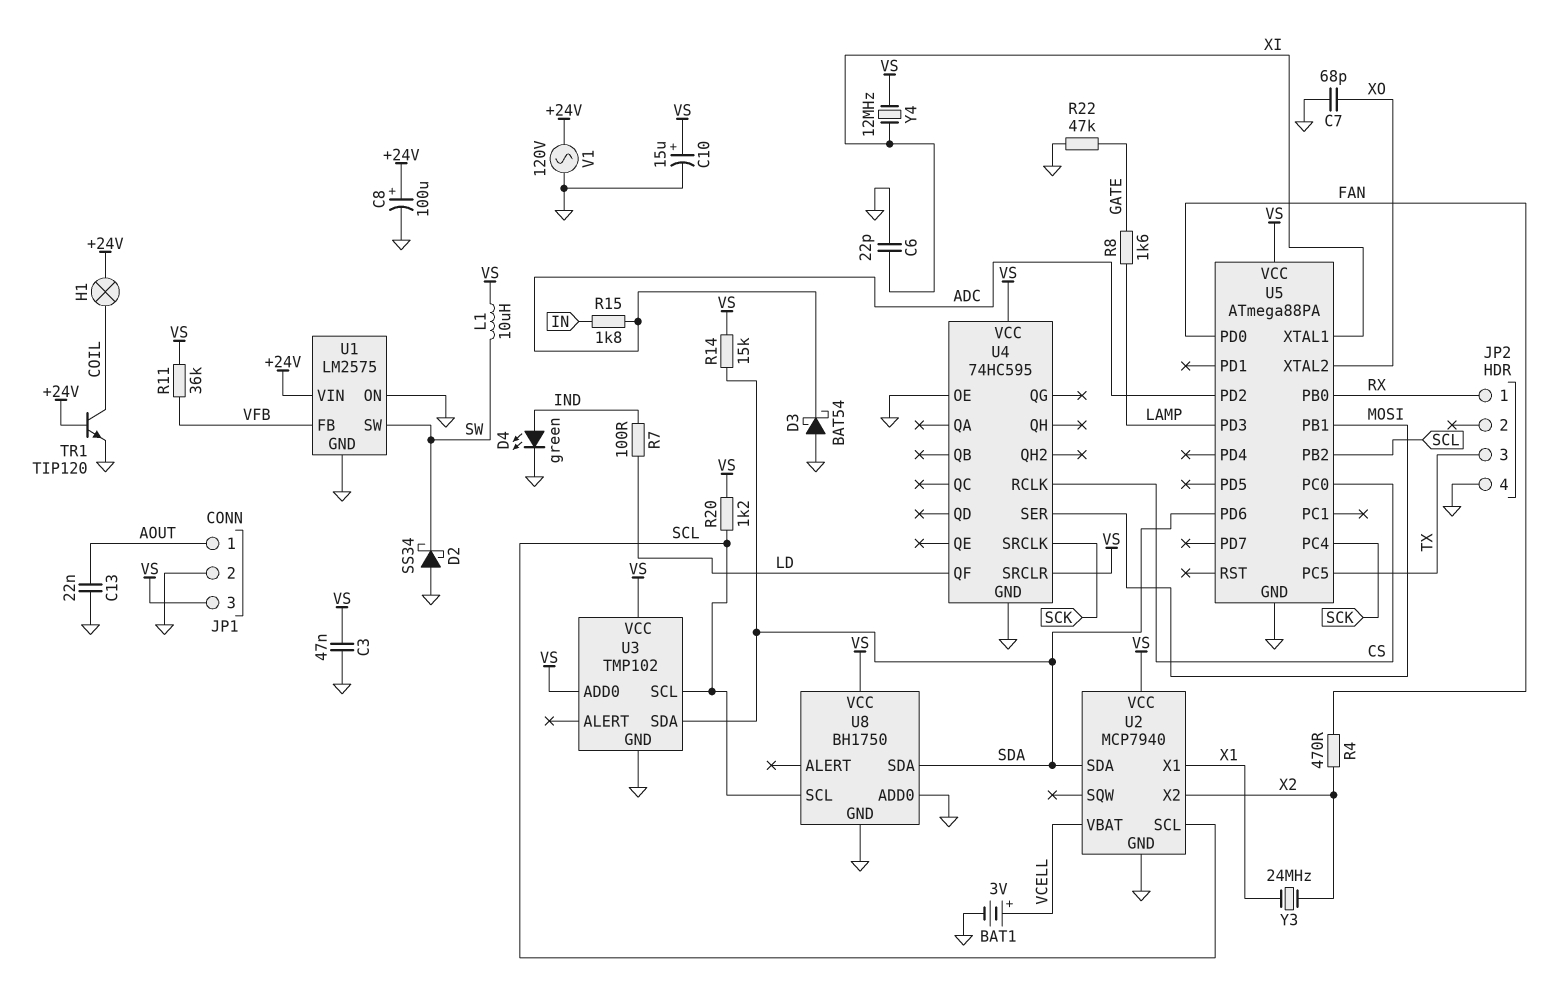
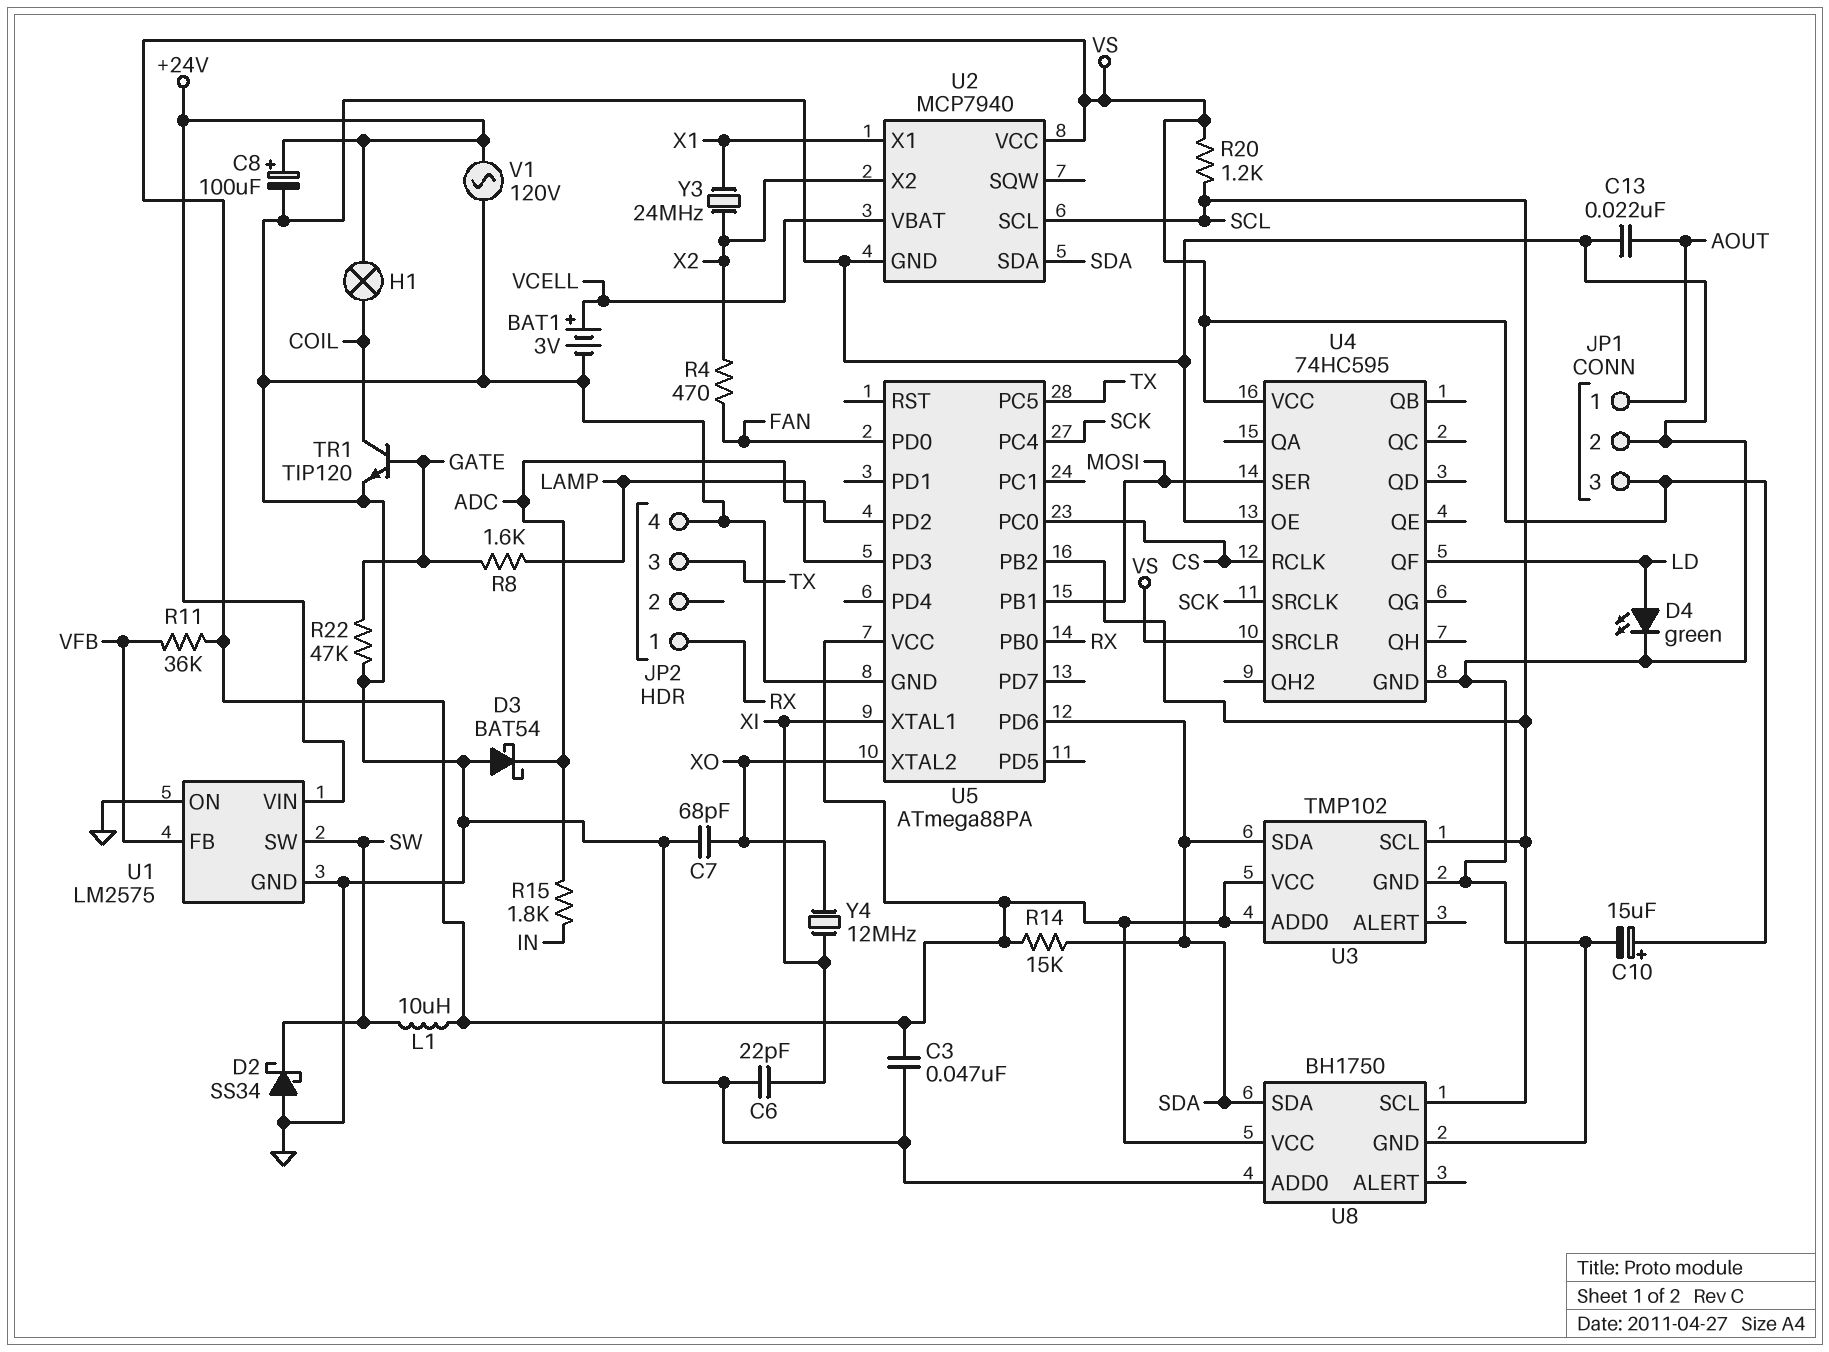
D4: LED green (A IND, K GND) -> LED green (A LD, K GND)
R7: 100 (IND, LD) -> none
TR1: NPN TIP120 (B +24V, C COIL, E GND) -> NPN TIP120 (B GATE, C COIL, E GND)
Y4: 12MHz (VS, XI) -> 12MHz (XI, XO)

